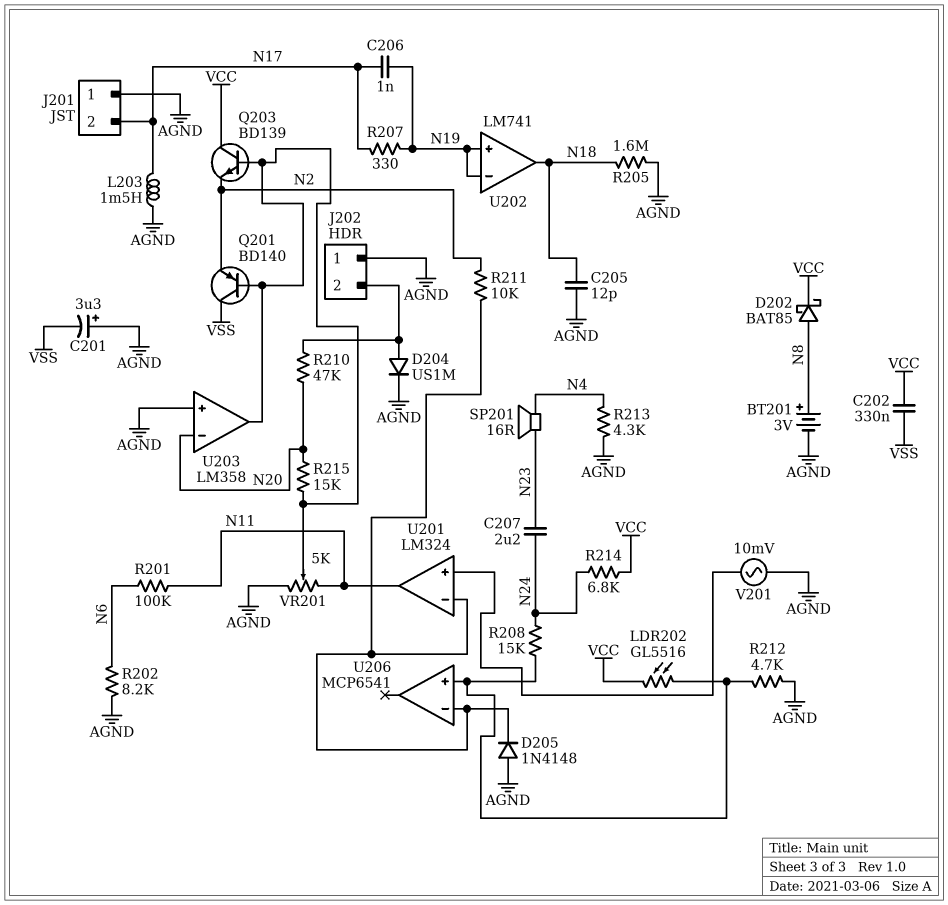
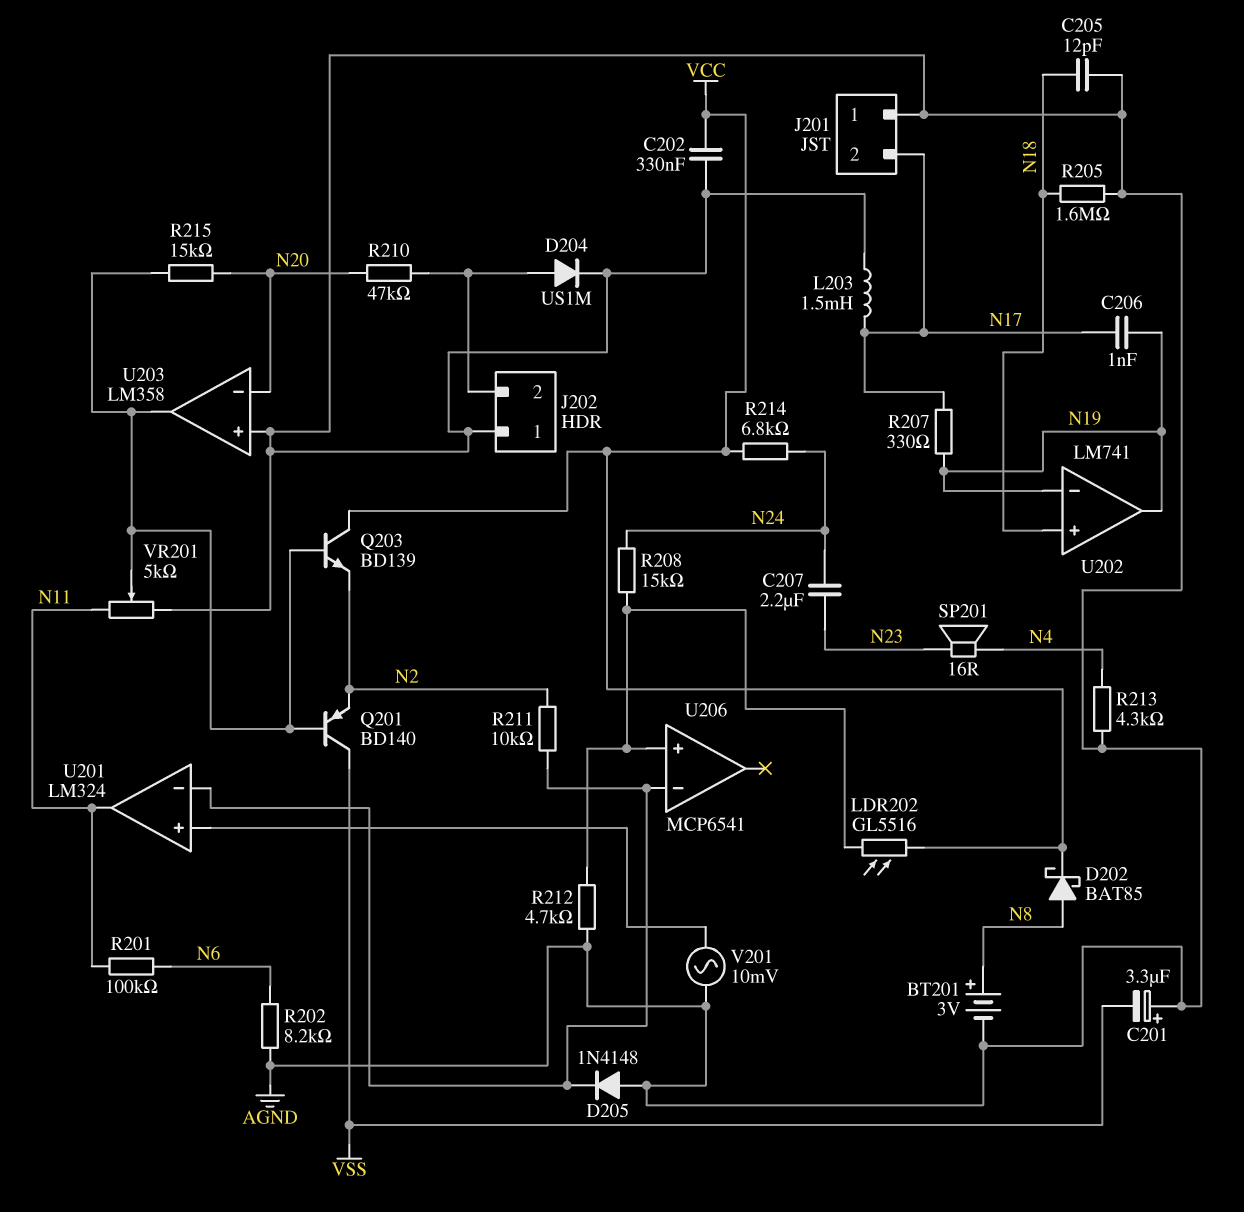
C202: 330nF (VCC, VSS) -> 330nF (AGND, VCC)
U202 pin in+: N19 -> N18
U202 pin out: N18 -> N19

